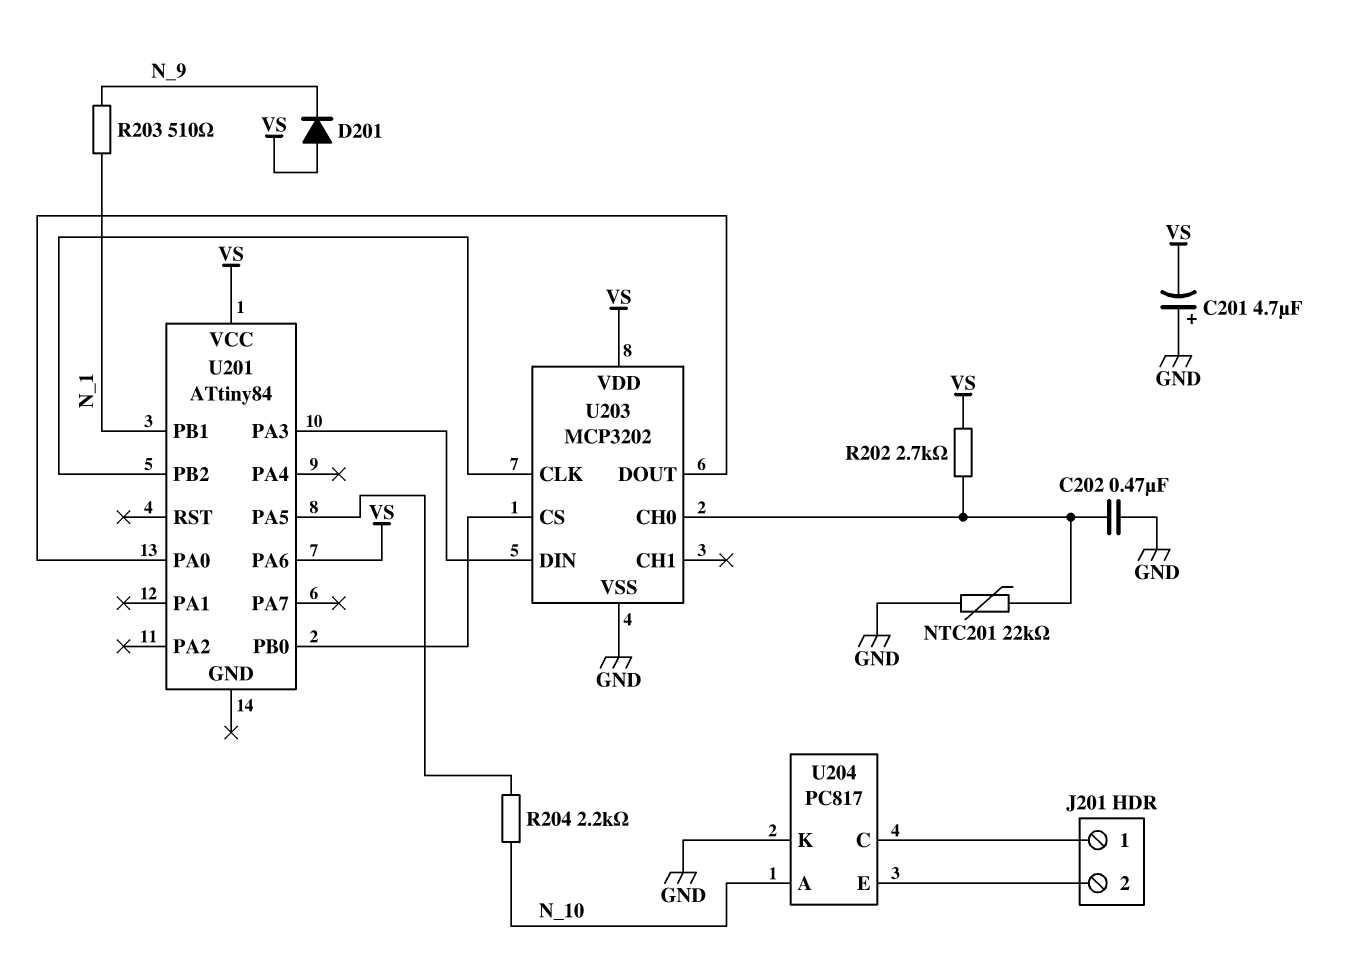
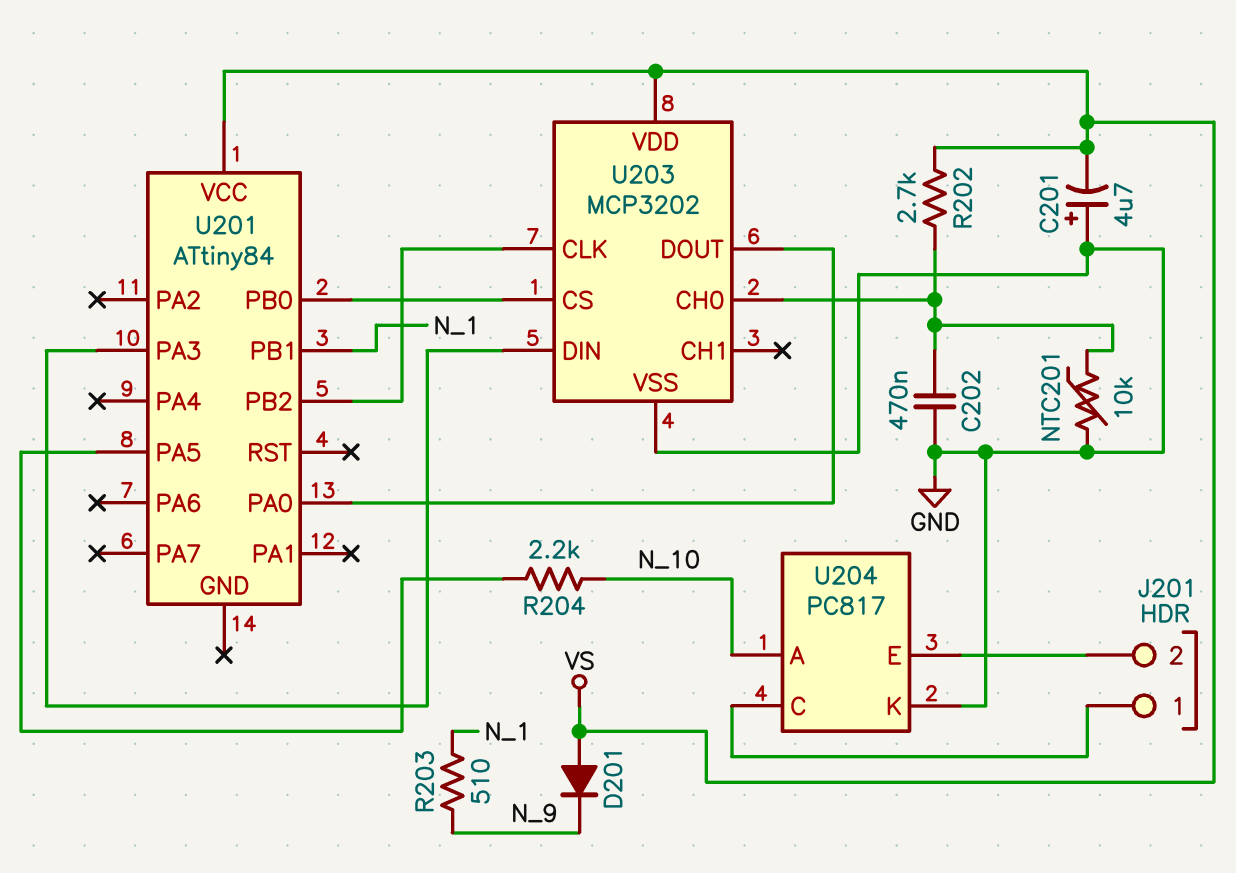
NTC201: 22k (GND, U203/CH0) -> 10k (GND, U203/CH0)
U201 pin PA6: VS -> none

